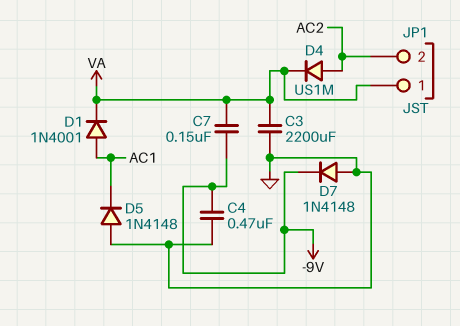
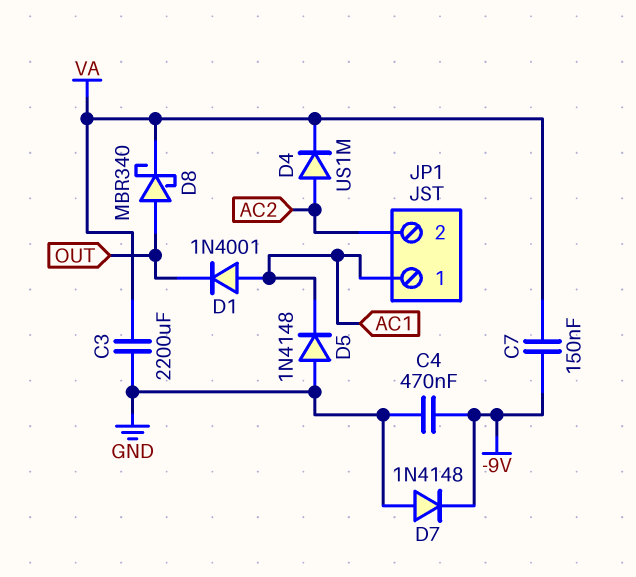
D1: diode 1N4001 (A AC1, K VA) -> diode 1N4001 (A AC1, K OUT)
D8: none -> schottky MBR340 (A OUT, K VA)
JP1 pin 1: VA -> AC1

